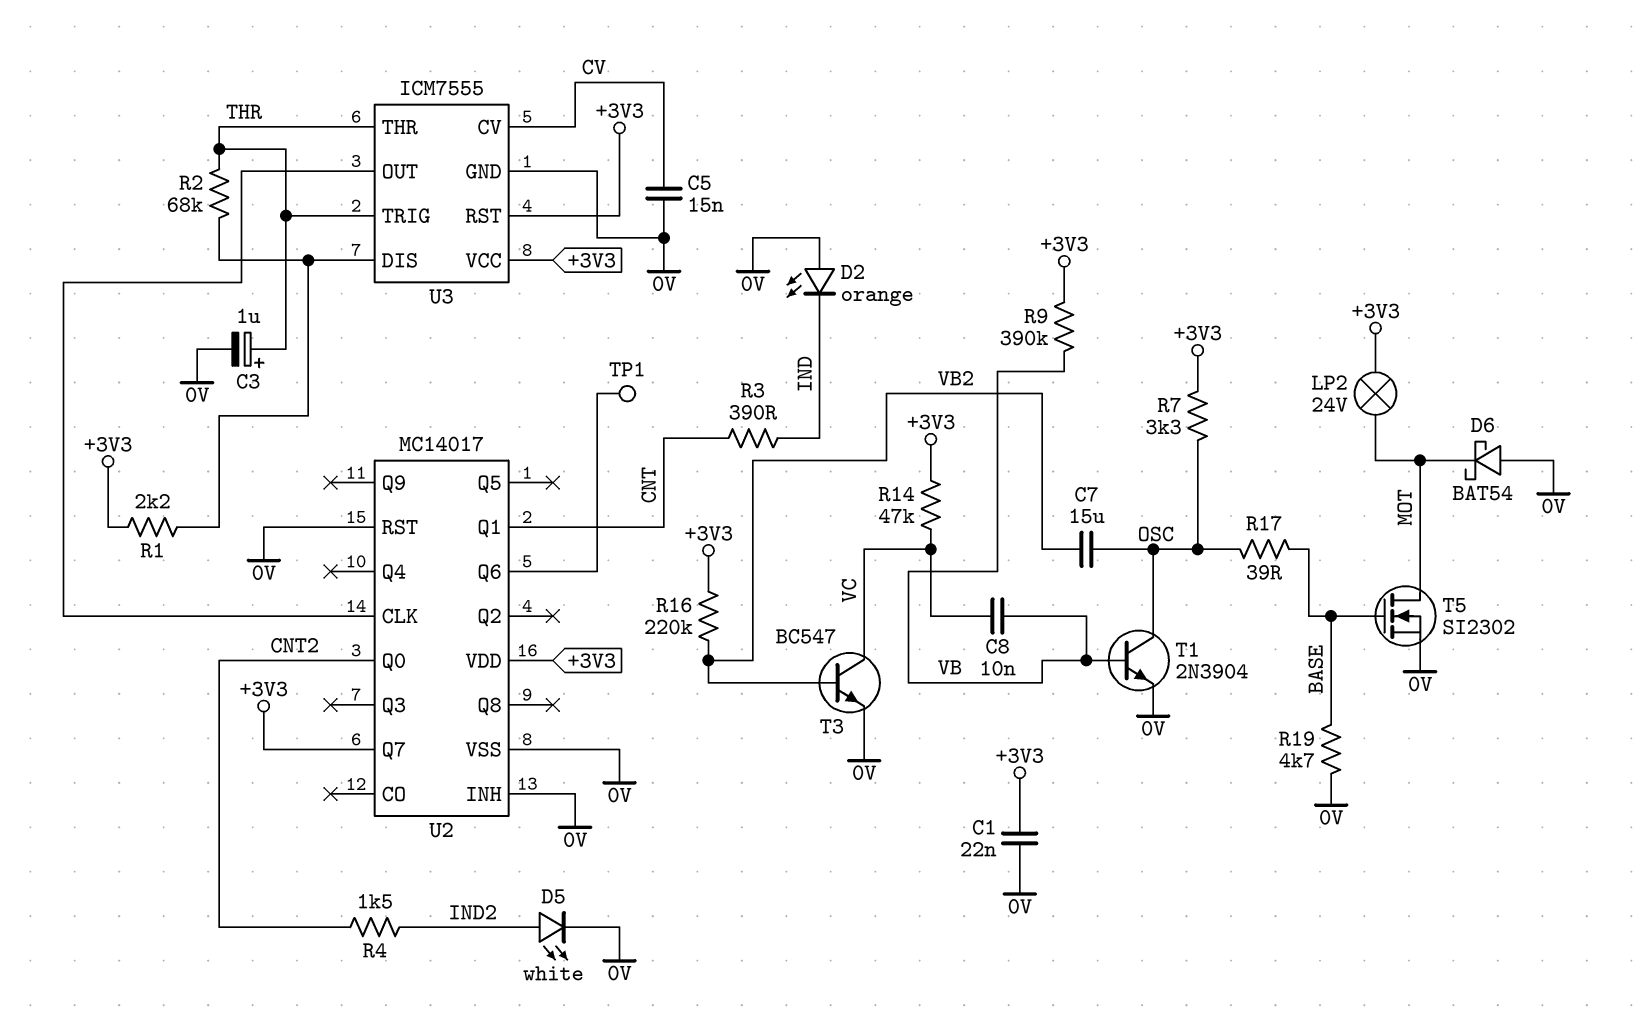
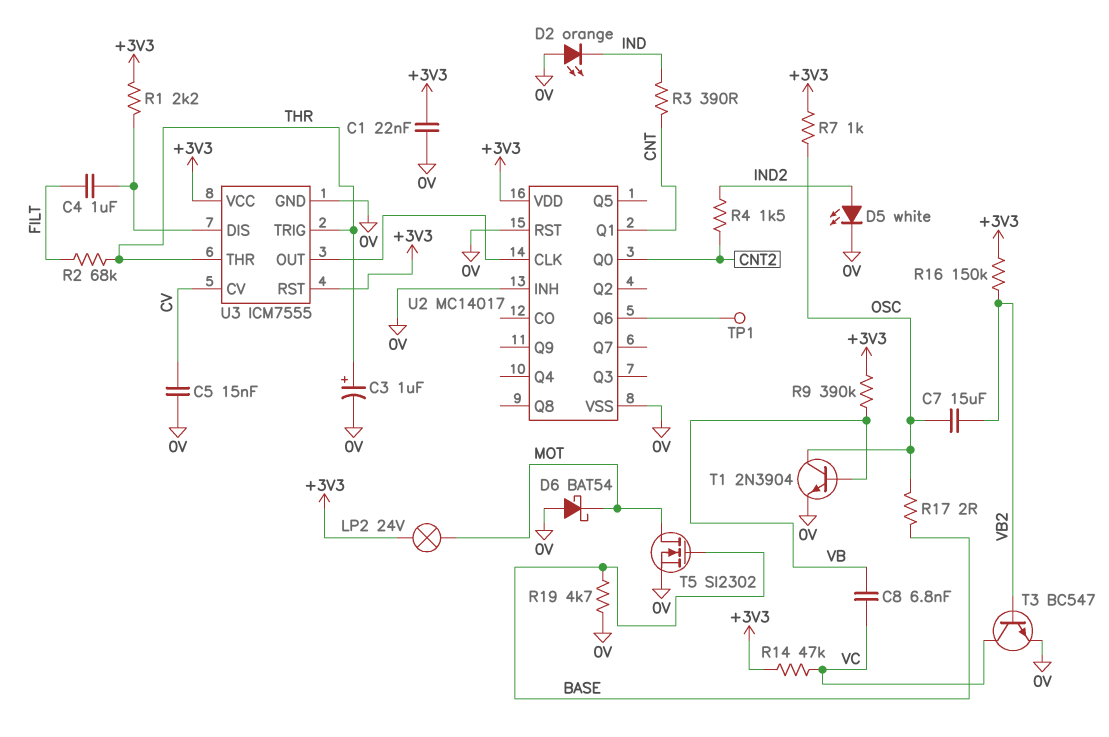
C4: none -> 1uF (FILT, U3/DIS)
C8: 10nF (VB, VC) -> 6.8nF (VB, VC)
R2: 68k (THR, U3/DIS) -> 68k (FILT, THR)
R7: 3.3k (+3V3, OSC) -> 1k (+3V3, OSC)
R16: 220k (+3V3, VB2) -> 150k (+3V3, VB2)
R17: 39 (BASE, OSC) -> 2 (BASE, OSC)
U2 pin Q7: +3V3 -> none

